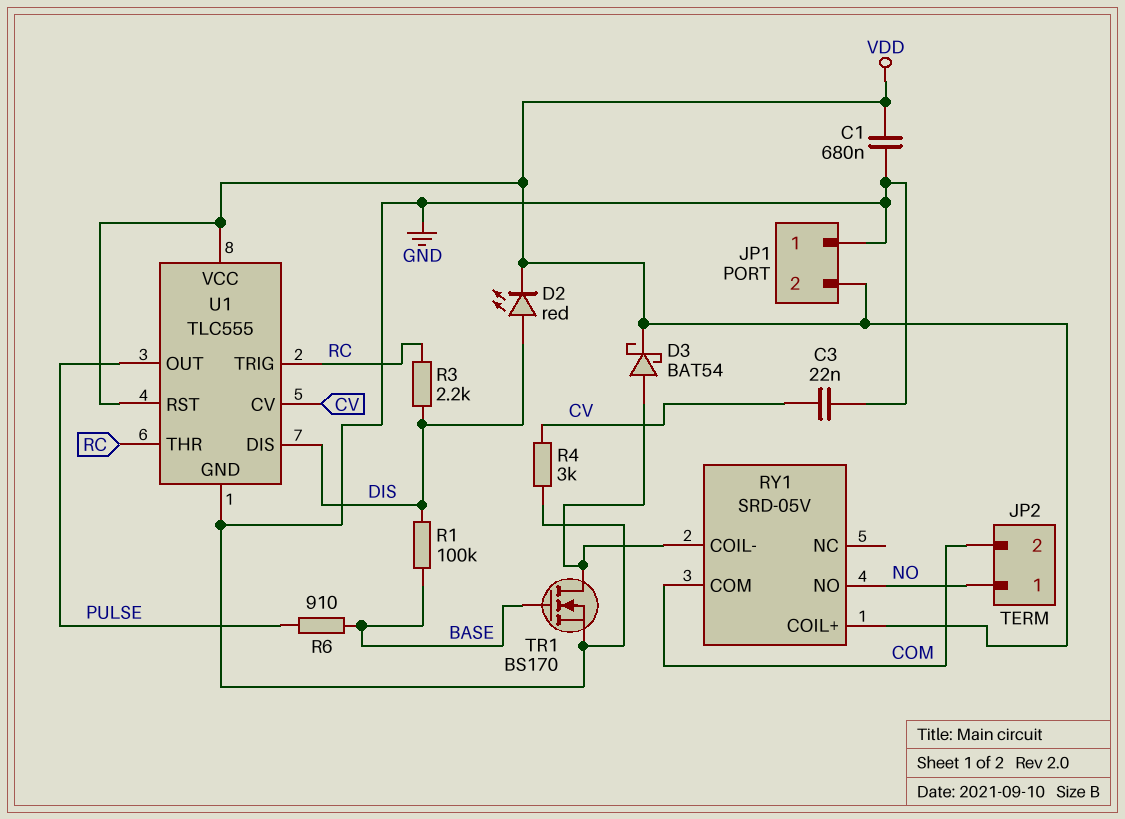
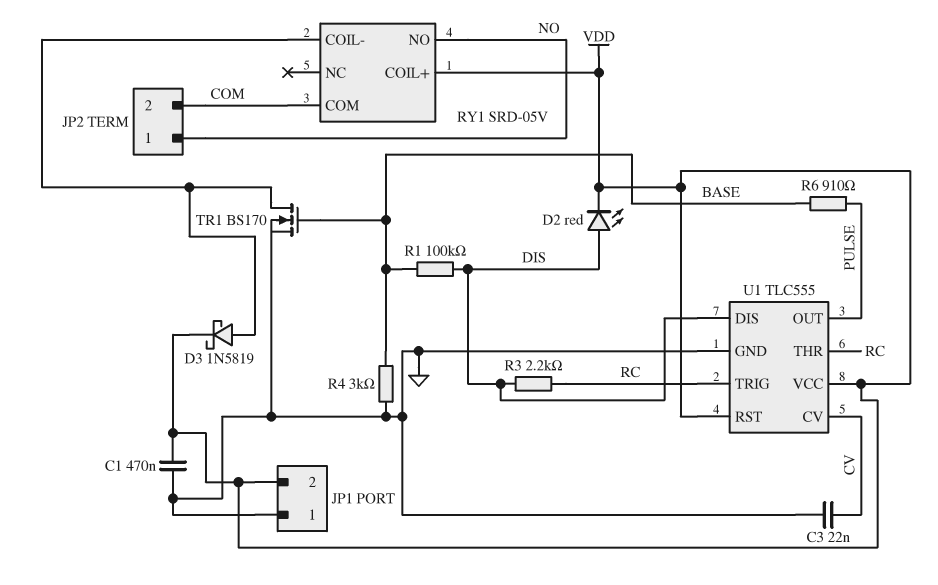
C1: 680nF (GND, VDD) -> 470nF (GND, VDD)
D3: schottky BAT54 (A RY1/COIL-, K VDD) -> schottky 1N5819 (A RY1/COIL-, K VDD)
R4: 3k (CV, GND) -> 3k (BASE, GND)

